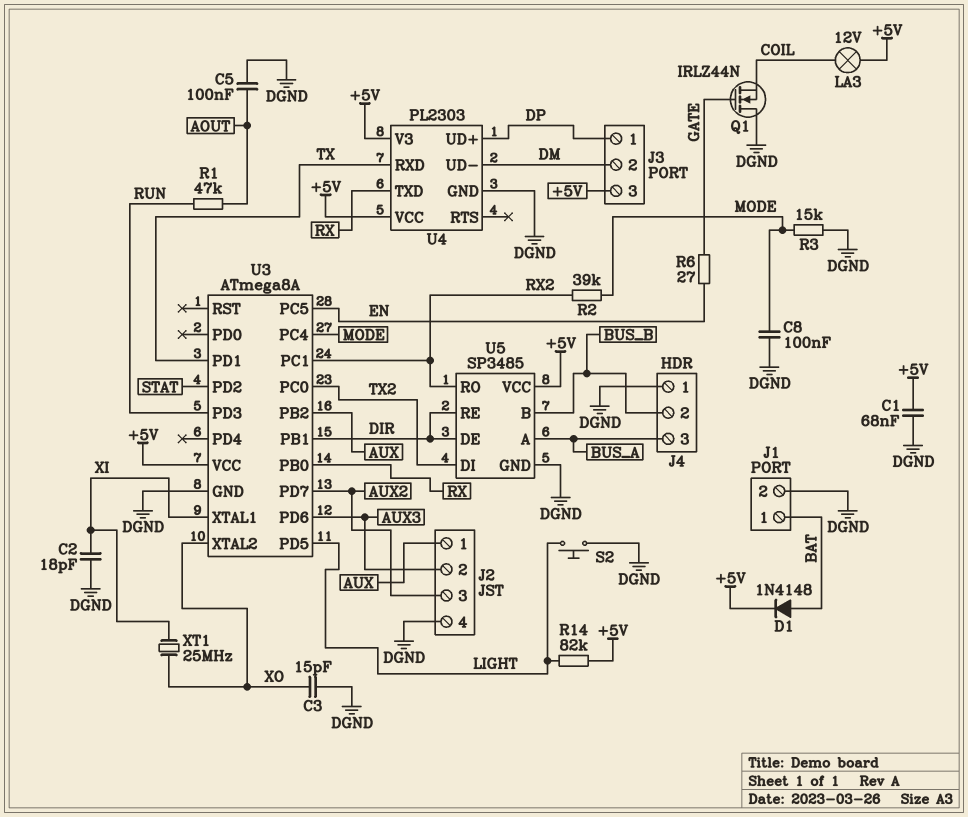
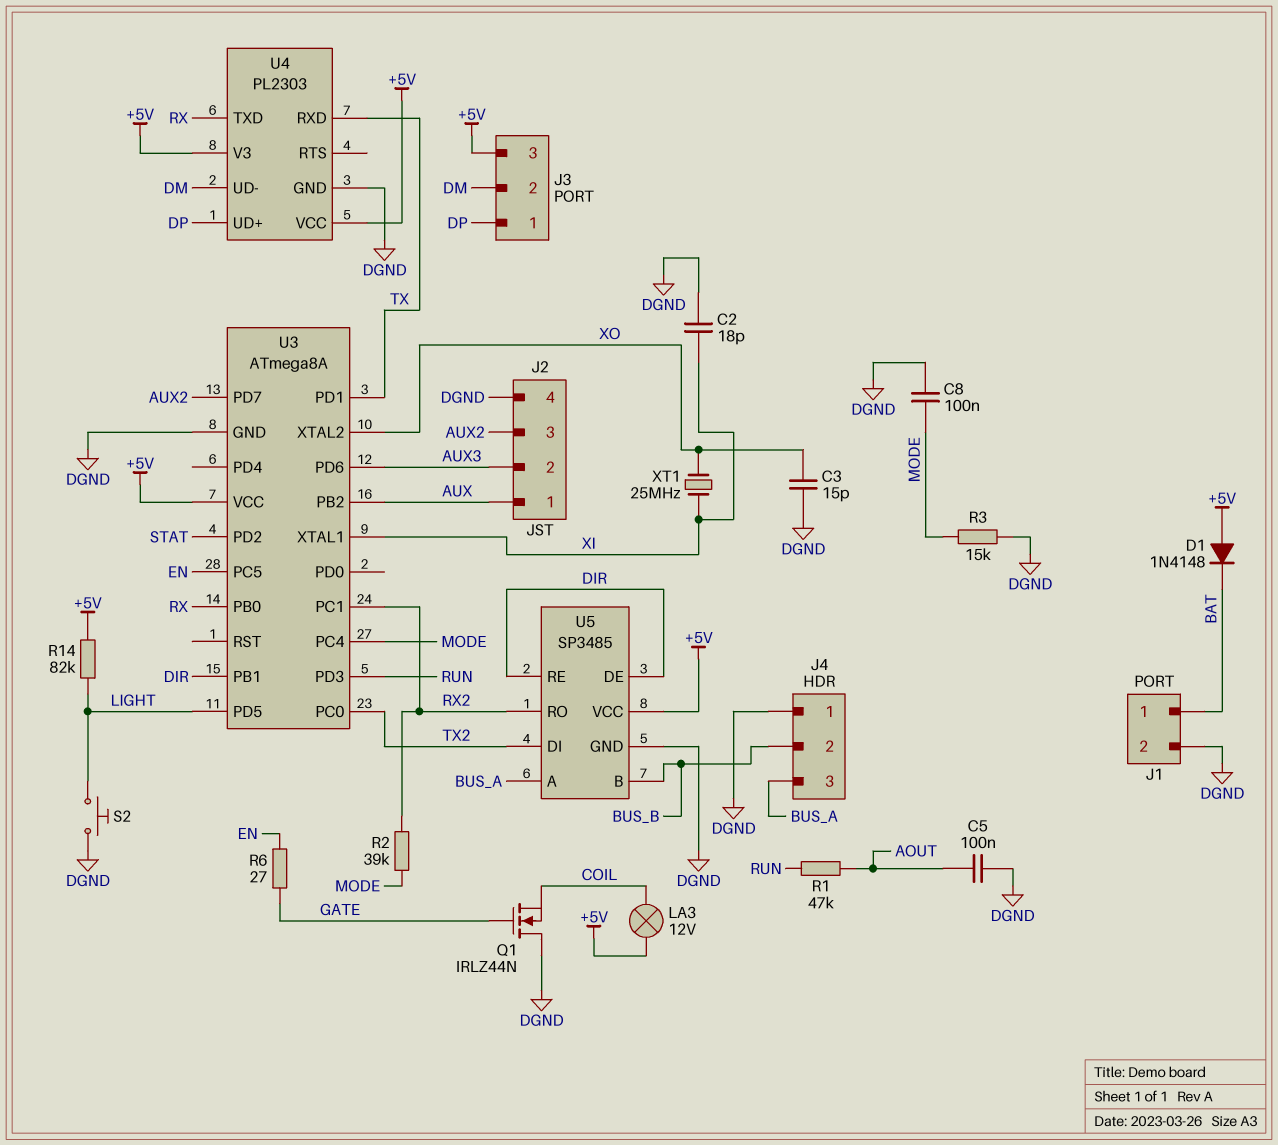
C1: 68nF (+5V, DGND) -> none
D1: diode 1N4148 (A BAT, K +5V) -> diode 1N4148 (A +5V, K BAT)

